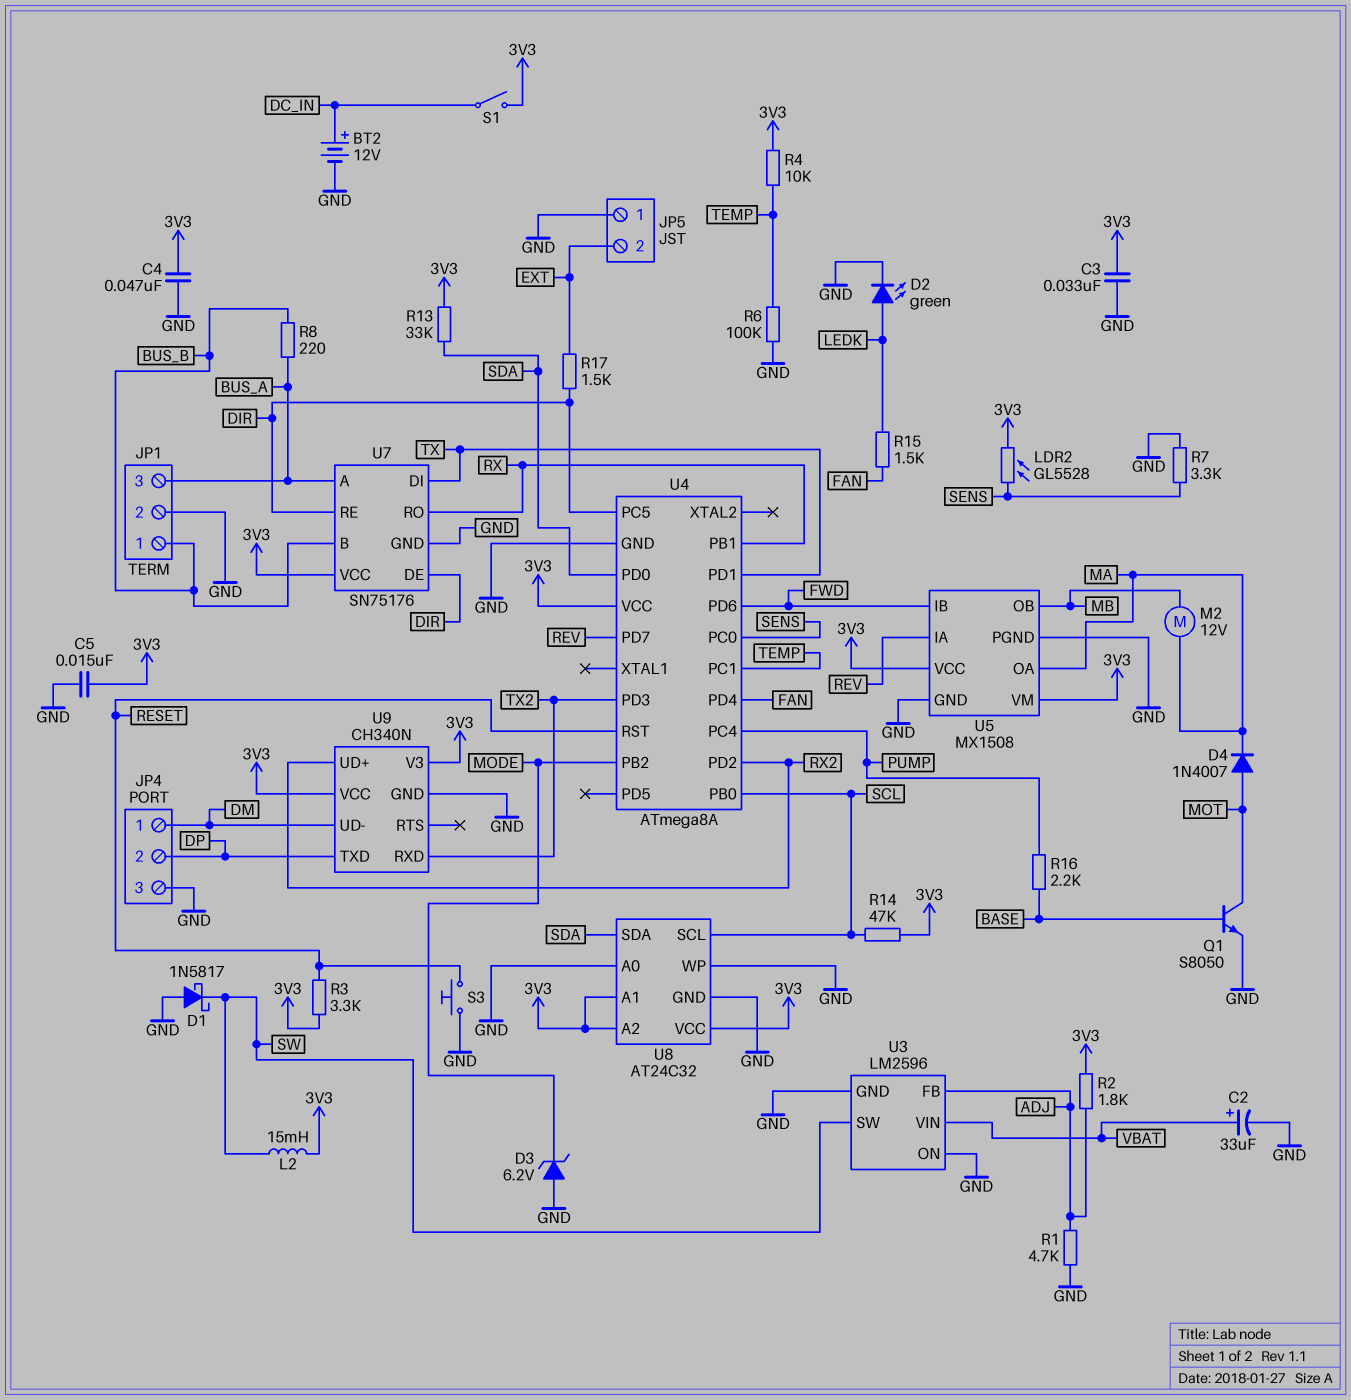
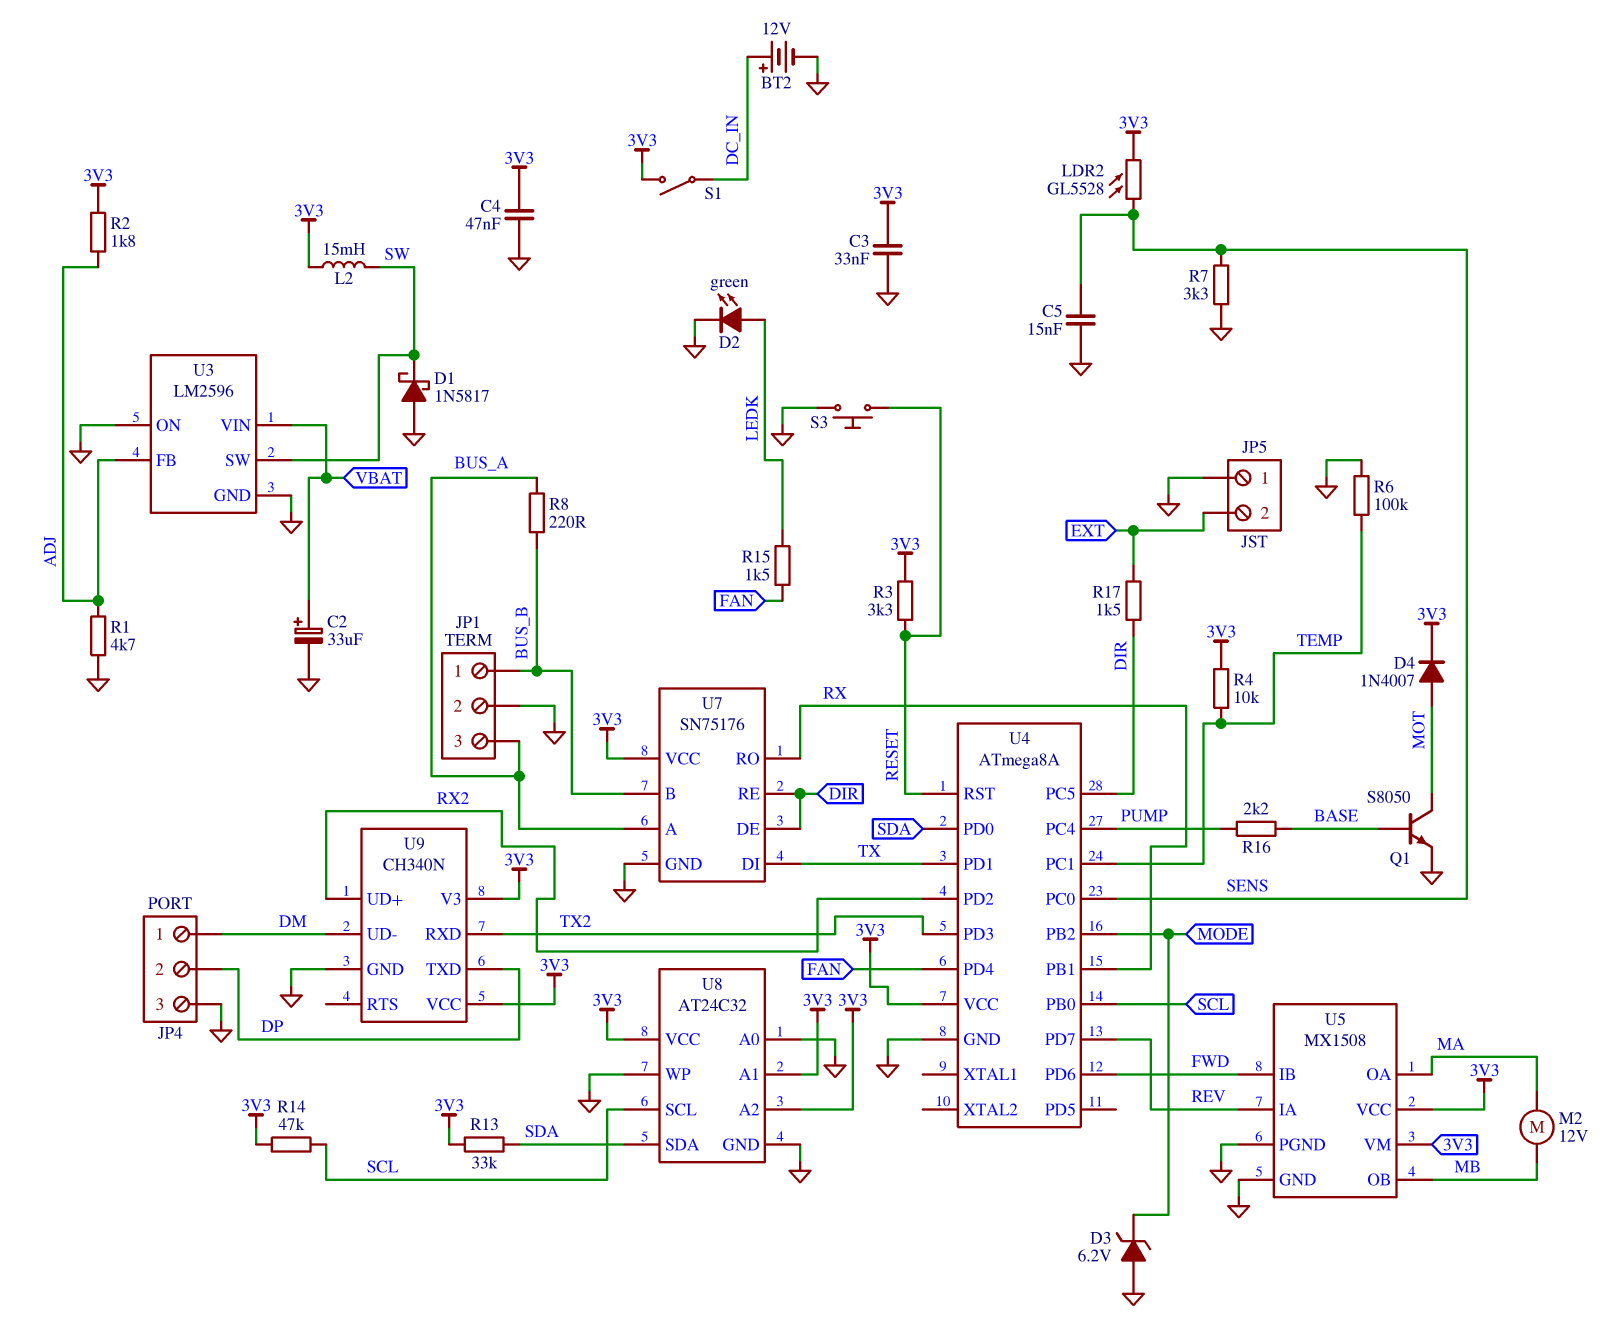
C5: 15nF (3V3, GND) -> 15nF (GND, SENS)
D4: diode 1N4007 (A MOT, K MA) -> diode 1N4007 (A MOT, K 3V3)

